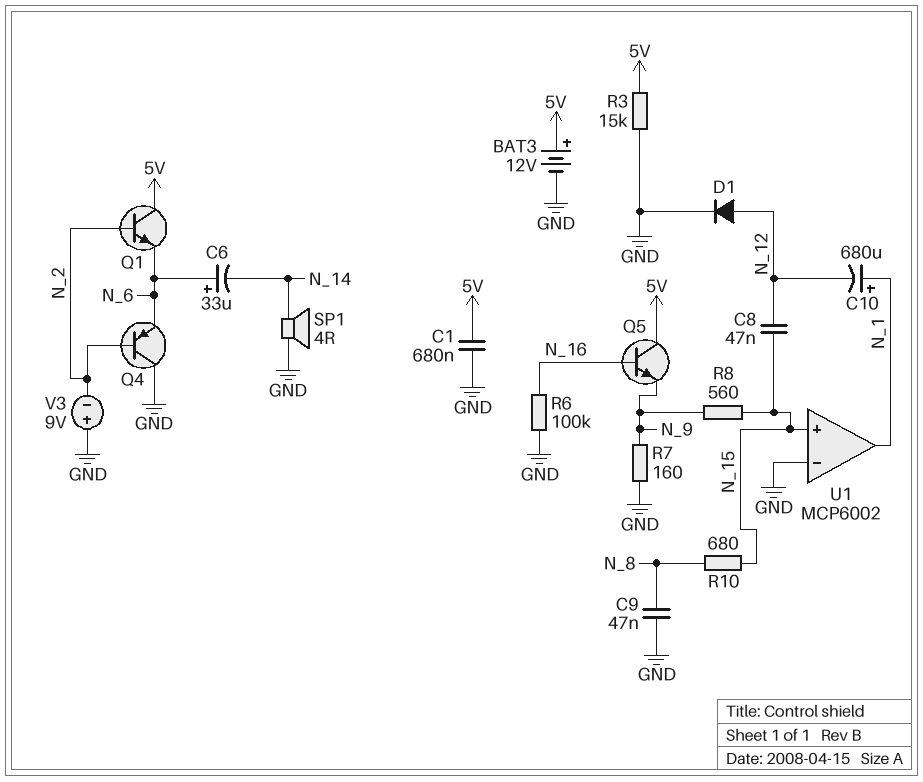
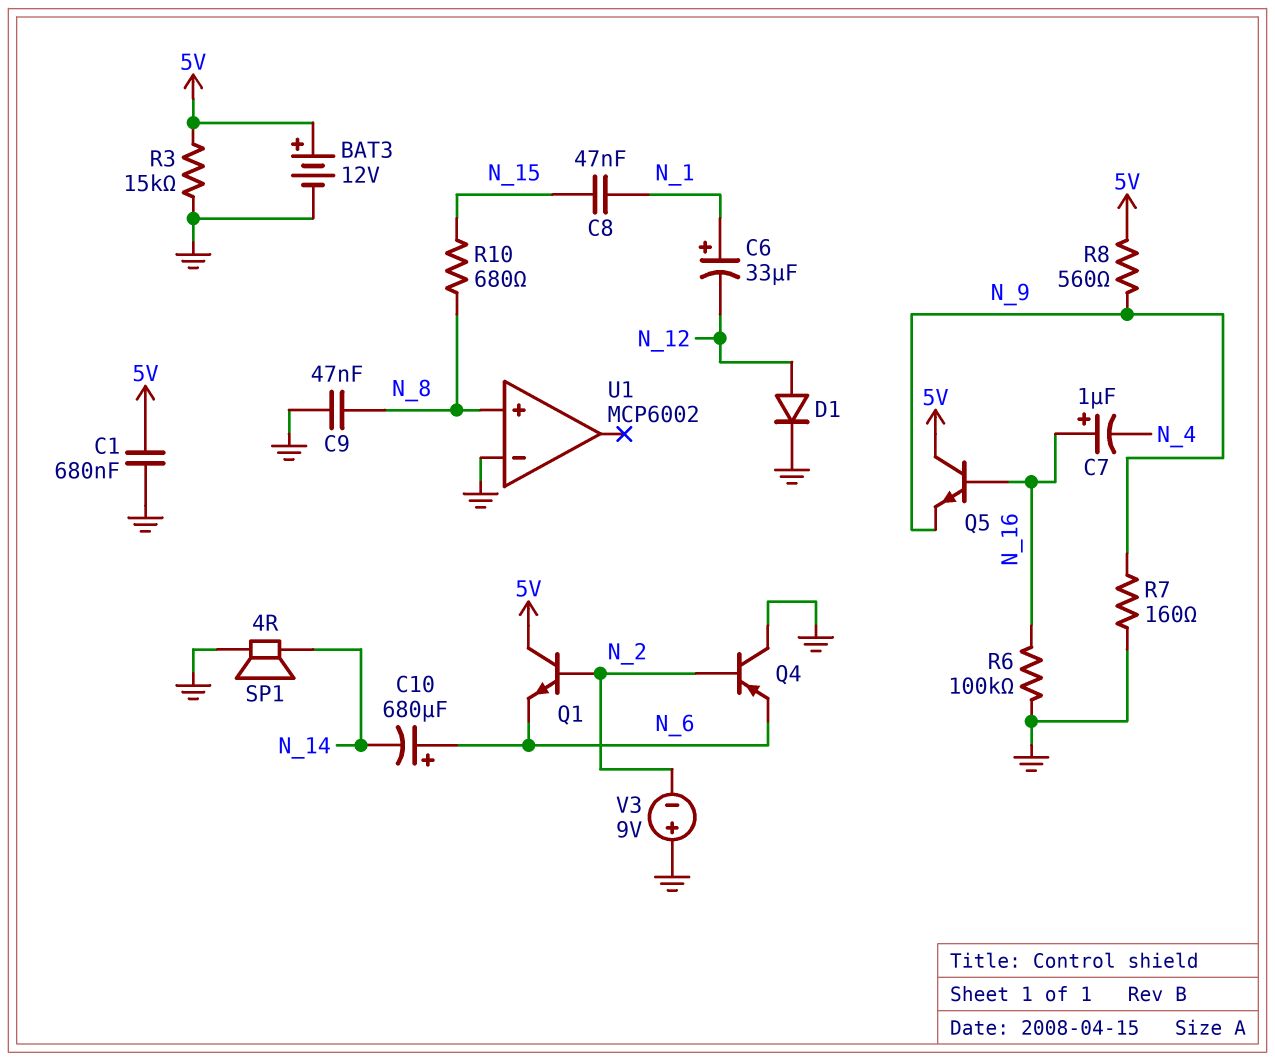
C6: 33uF (plus N_6, minus N_14) -> 33uF (plus N_1, minus N_12)
C7: none -> 1uF (plus N_16, minus N_4)
C8: 47nF (N_12, N_15) -> 47nF (N_1, N_15)
C10: 680uF (plus N_1, minus N_12) -> 680uF (plus N_6, minus N_14)
R8: 560 (N_9, N_15) -> 560 (5V, N_9)
U1 pin in+: N_15 -> N_8
U1 pin out: N_1 -> none

